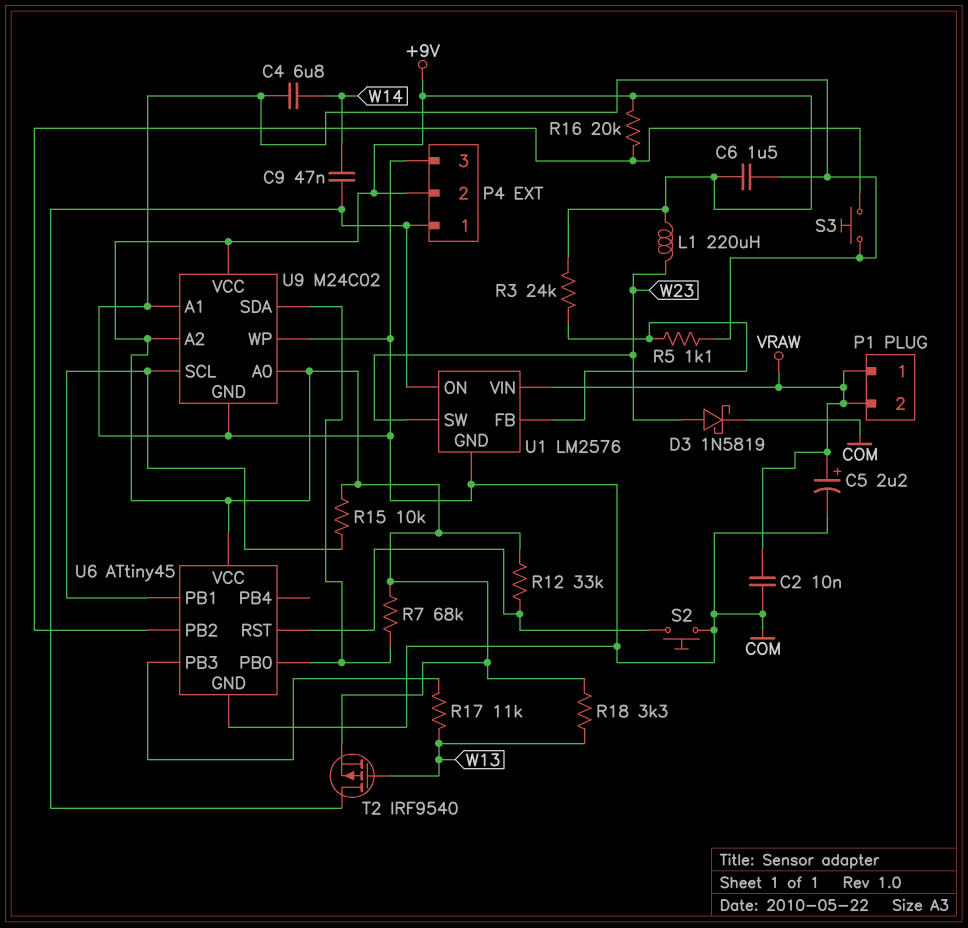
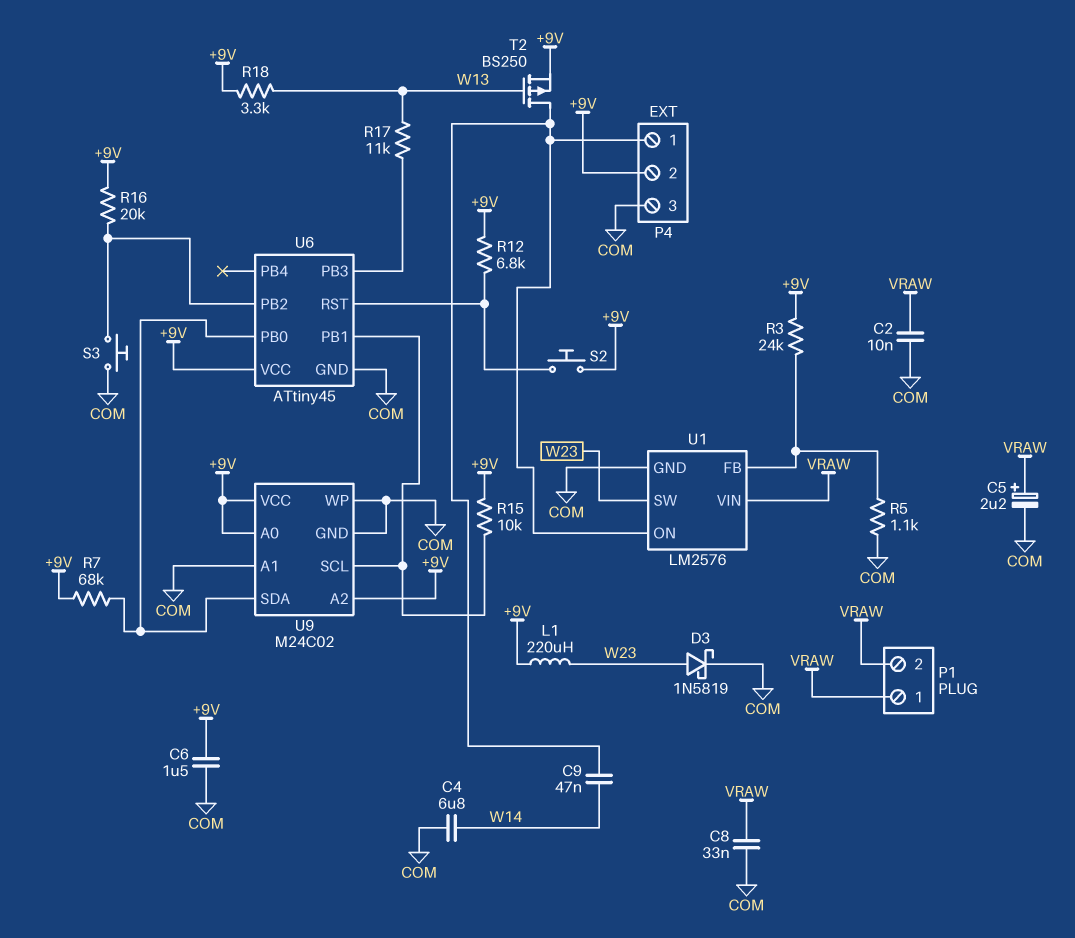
C8: none -> 33nF (COM, VRAW)
R12: 33k (+9V, U6/RST) -> 6.8k (+9V, U6/RST)
S2: button (COM, U6/RST) -> button (+9V, U6/RST)
T2: PMOS IRF9540 (G W13, D P4/1, S +9V) -> PMOS BS250 (G W13, D P4/1, S +9V)

